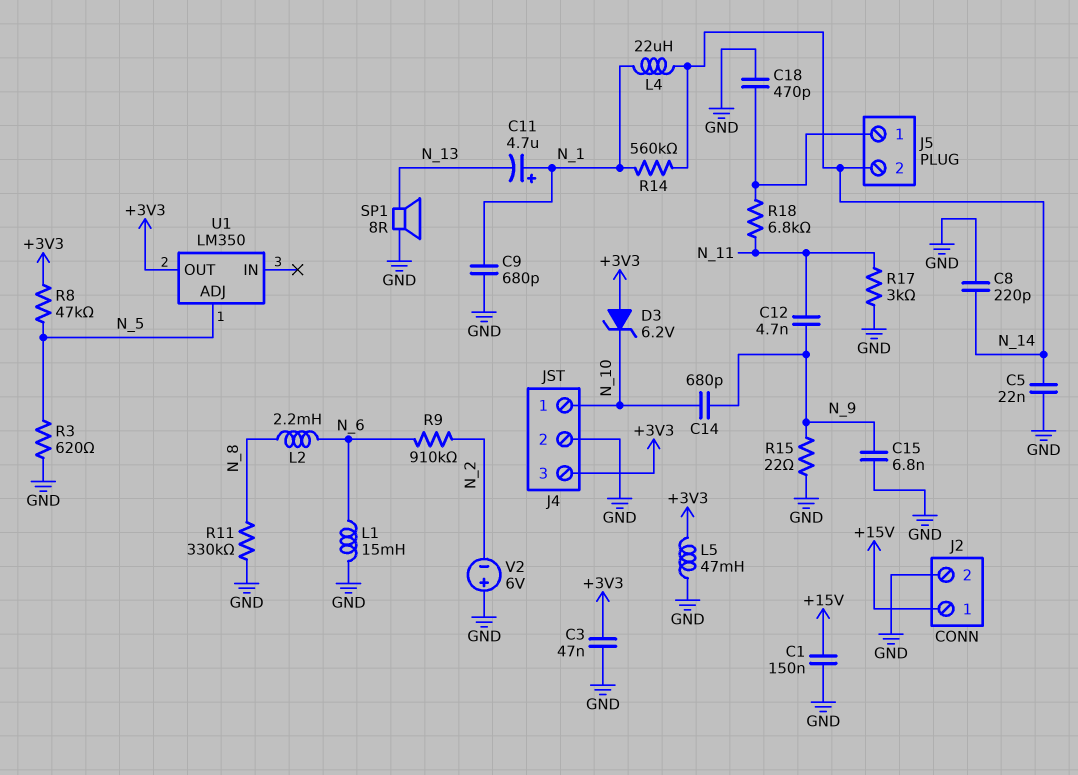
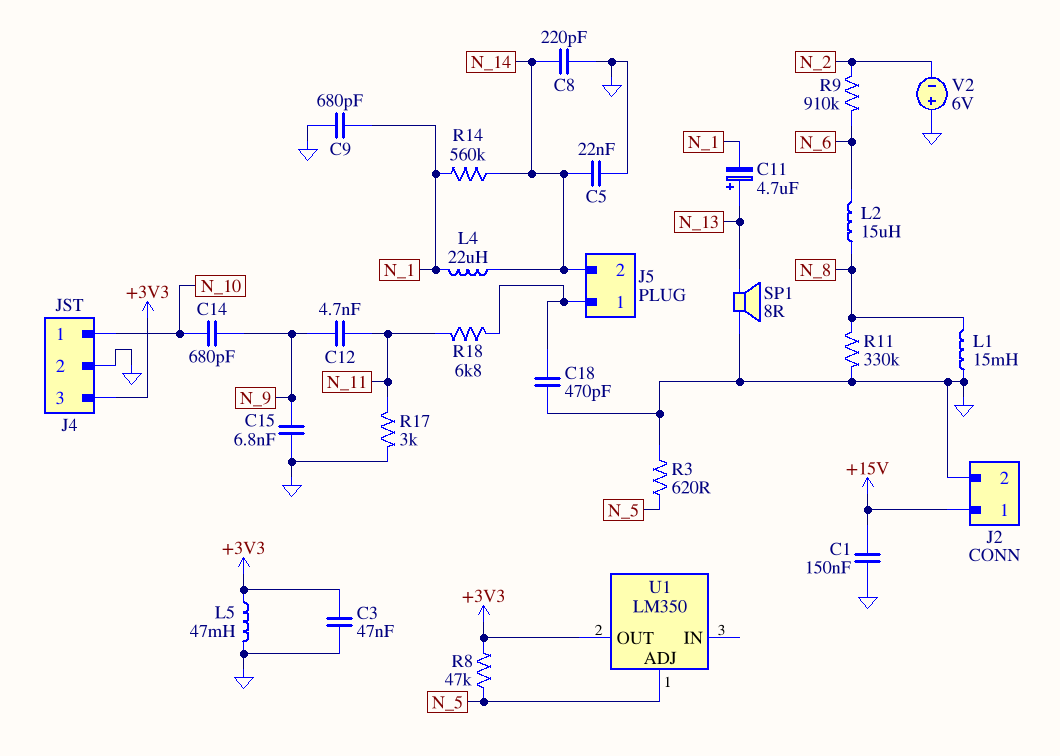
C11: 4.7uF (plus N_1, minus N_13) -> 4.7uF (plus N_13, minus N_1)
D3: zener 6.2V (A +3V3, K N_10) -> none
L1: 15mH (GND, N_6) -> 15mH (GND, N_8)
L2: 2.2mH (N_6, N_8) -> 15uH (N_6, N_8)
R15: 22 (GND, N_9) -> none

